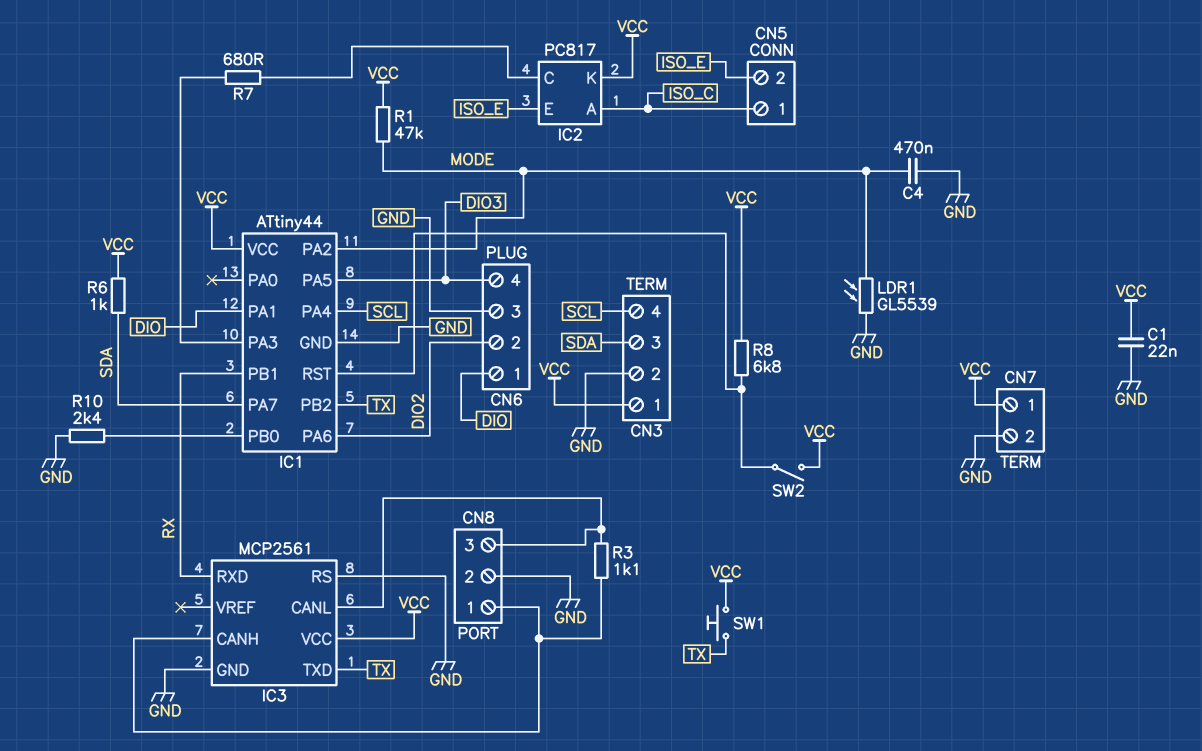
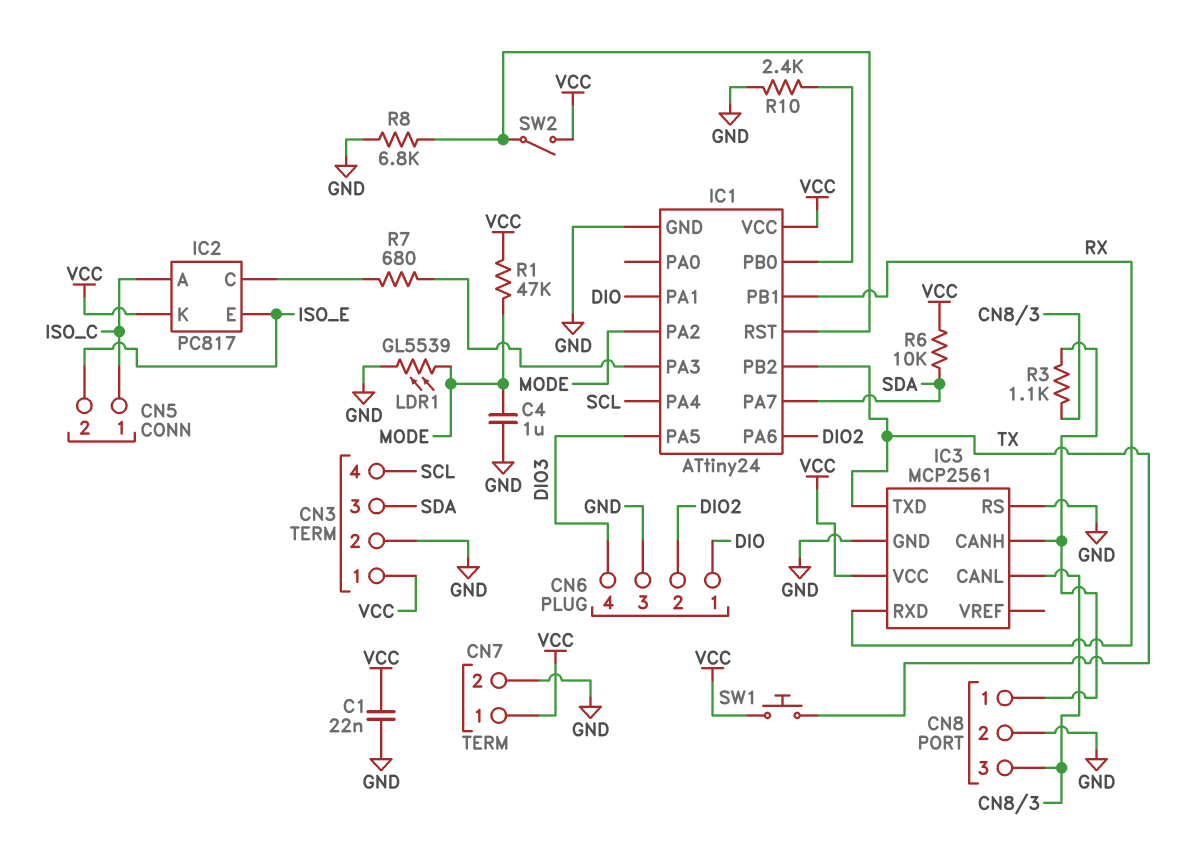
C4: 470nF (GND, MODE) -> 1uF (GND, MODE)
IC1: ATtiny44 -> ATtiny24
R6: 1k (SDA, VCC) -> 10k (SDA, VCC)
R8: 6.8k (IC1/RST, VCC) -> 6.8k (GND, IC1/RST)

